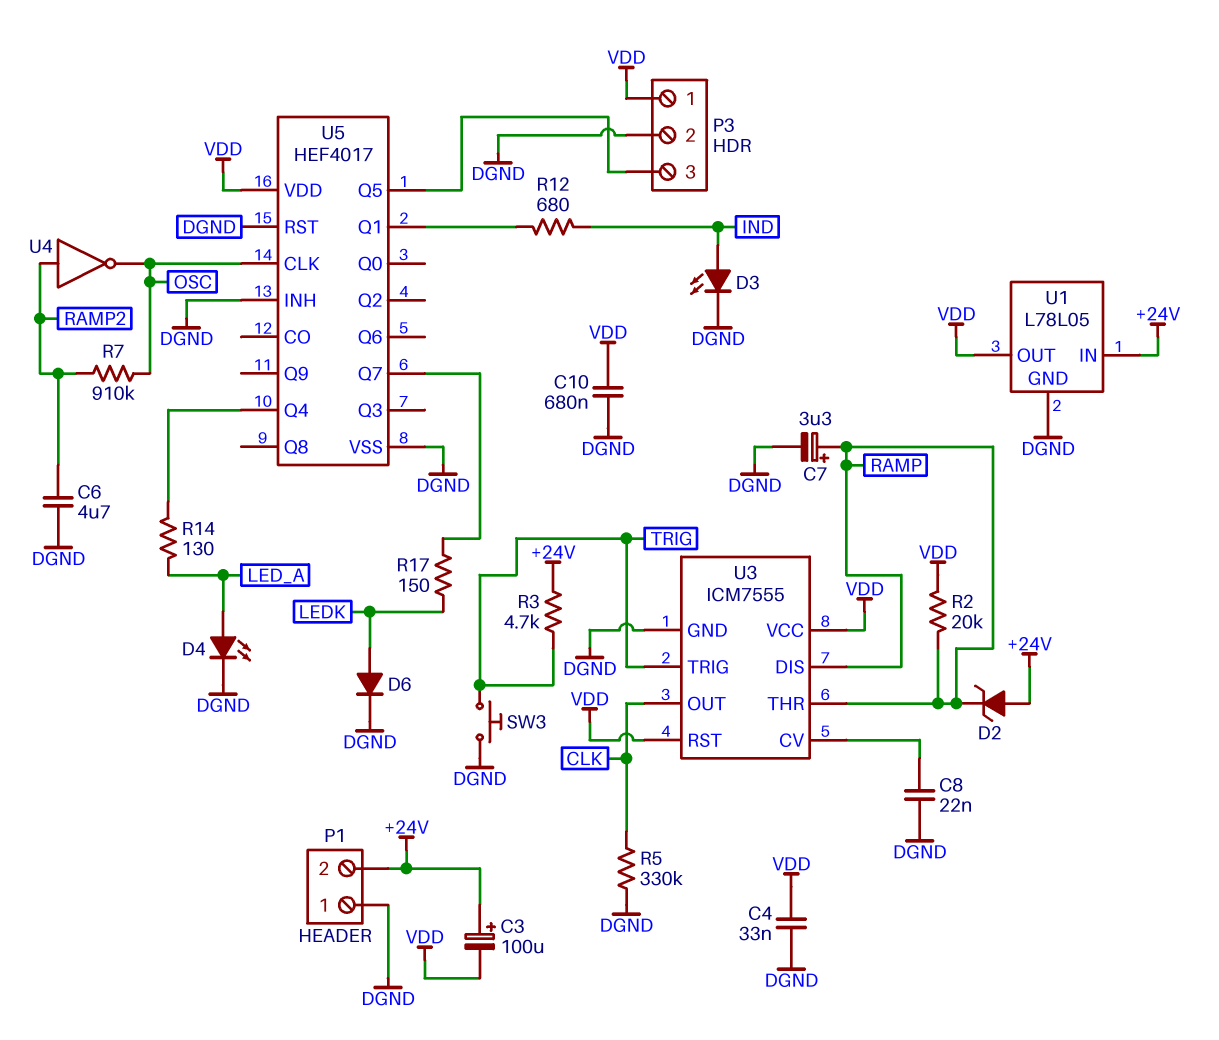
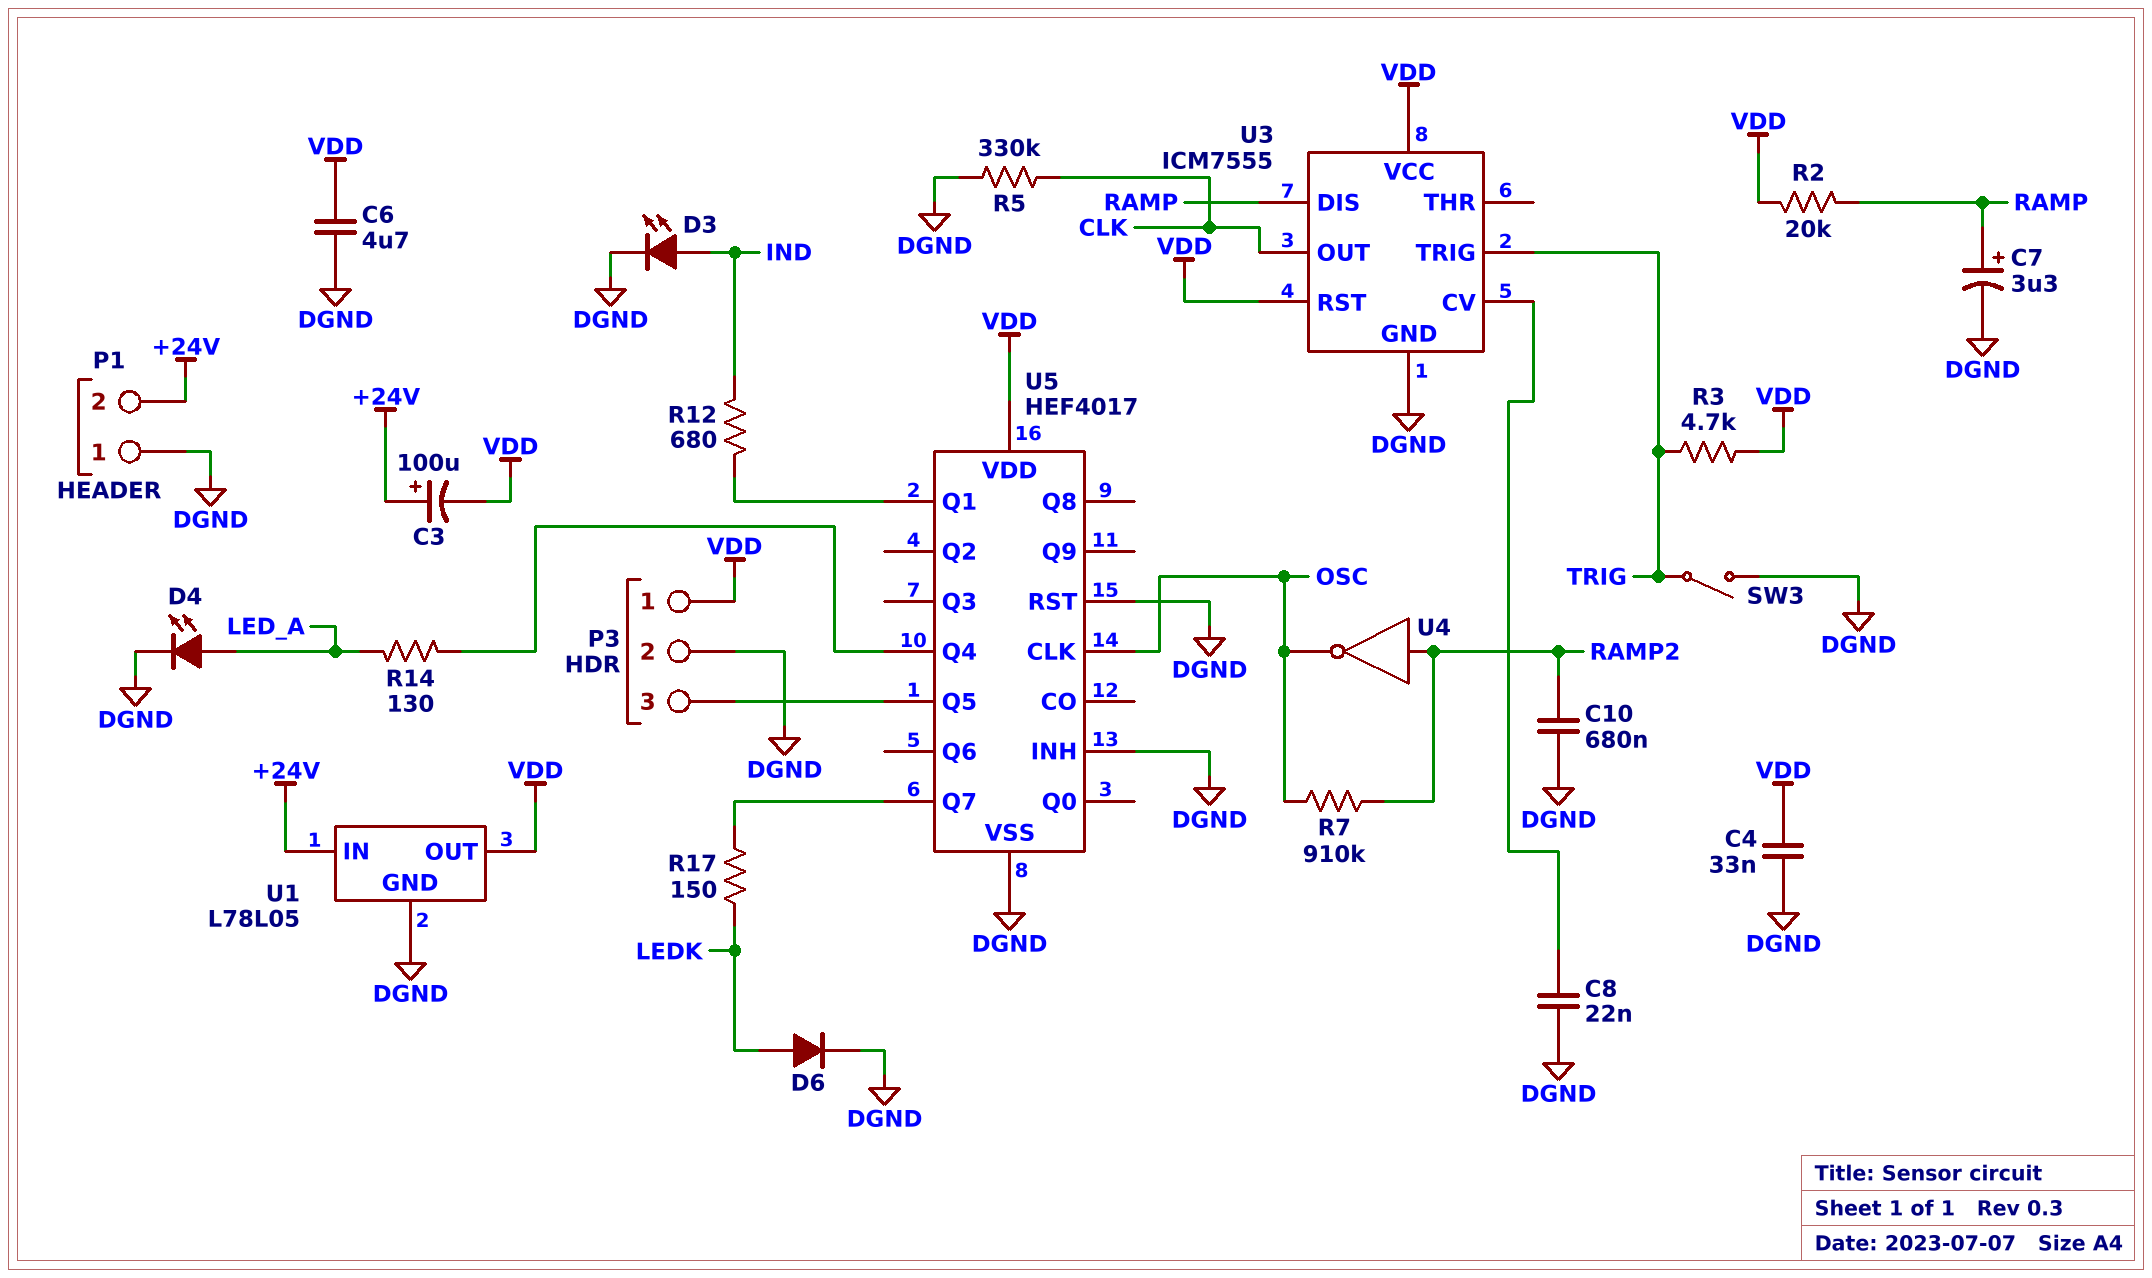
C6: 4.7uF (DGND, RAMP2) -> 4.7uF (DGND, VDD)
C10: 680nF (DGND, VDD) -> 680nF (DGND, RAMP2)
D2: zener (A +24V, K RAMP) -> none
R3: 4.7k (+24V, TRIG) -> 4.7k (TRIG, VDD)
SW3: button (DGND, TRIG) -> switch (DGND, TRIG)
U3 pin THR: RAMP -> none

